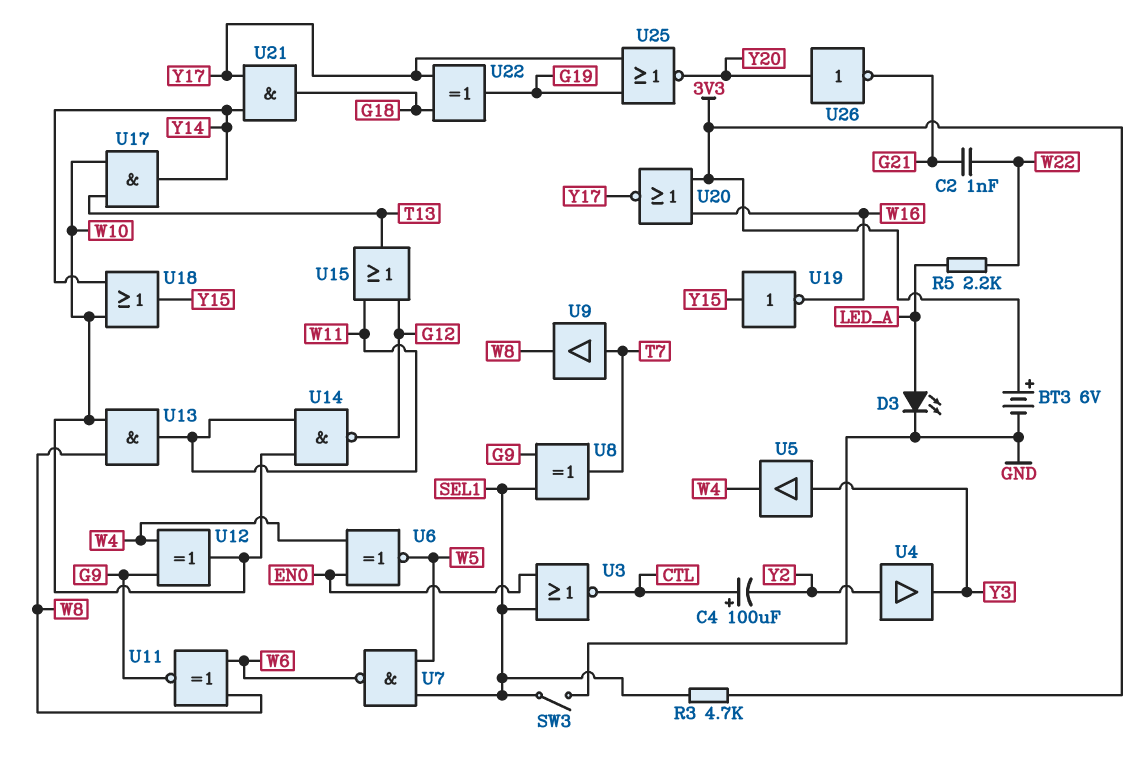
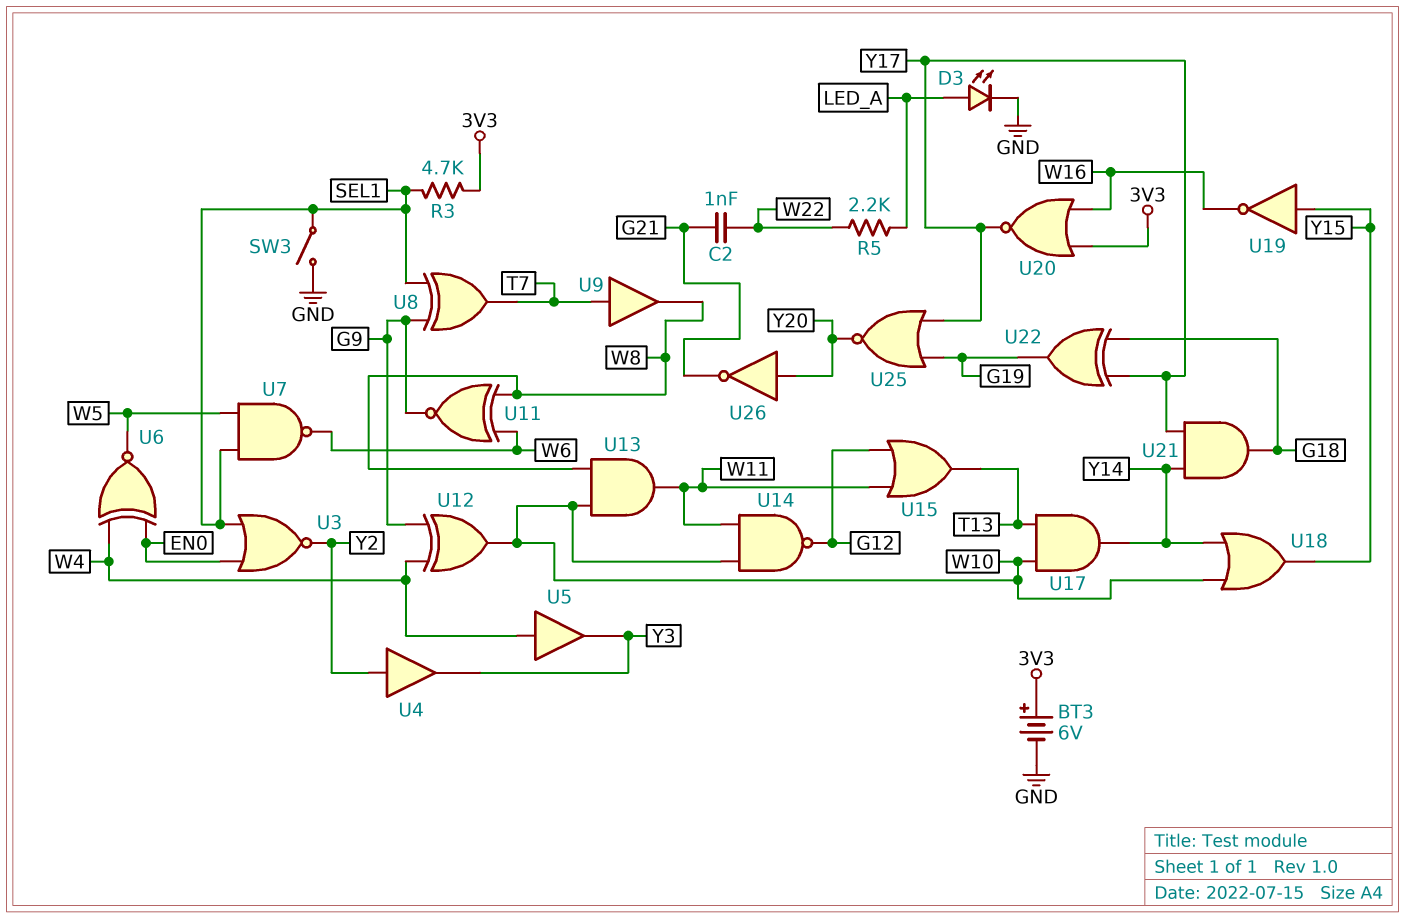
C4: 100uF (plus CTL, minus Y2) -> none
U3: NOR (in EN0, in SEL1, out CTL) -> NOR (in EN0, in SEL1, out Y2)
U5: buffer (in Y3, out W4) -> buffer (in W4, out Y3)

